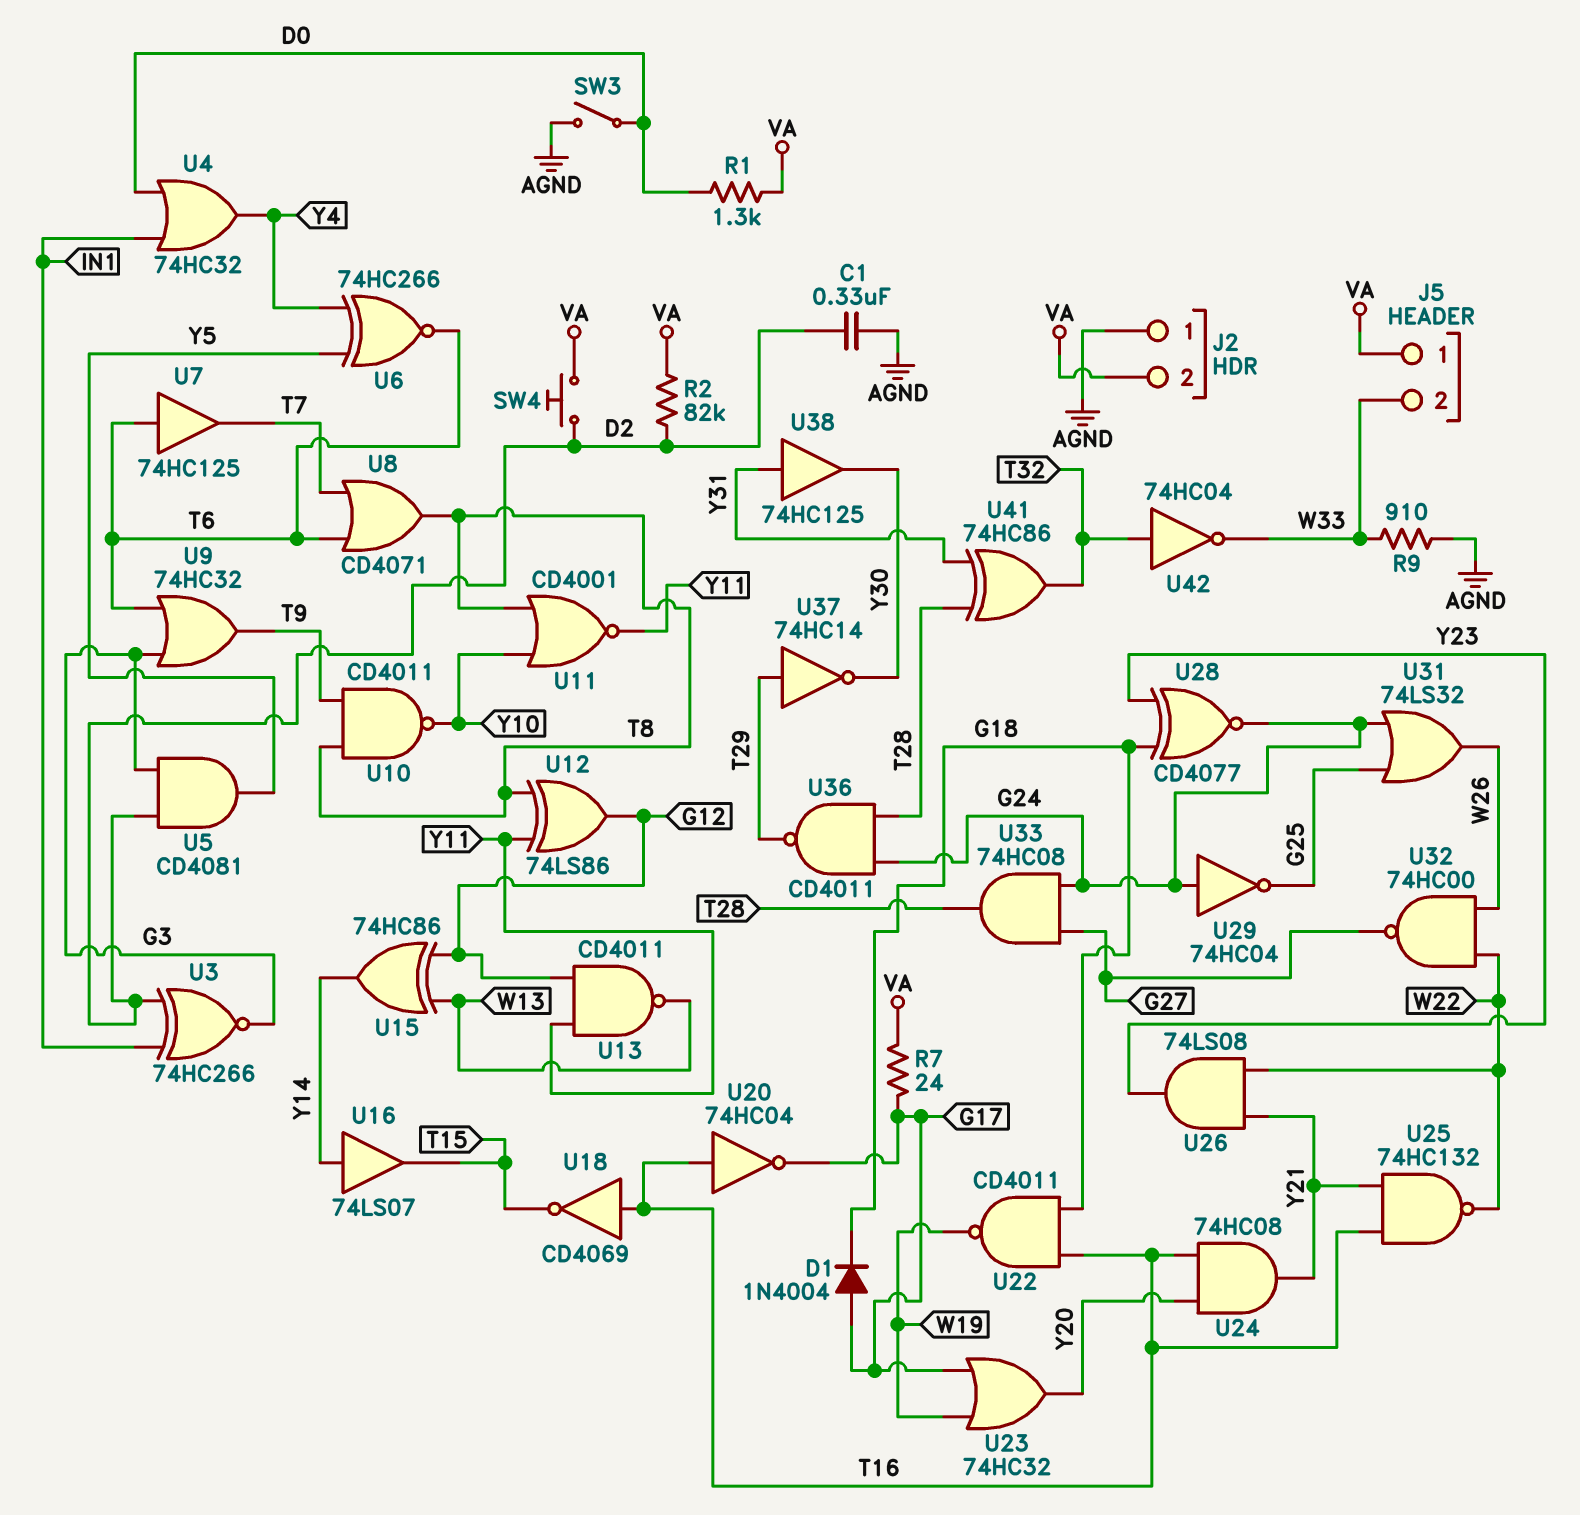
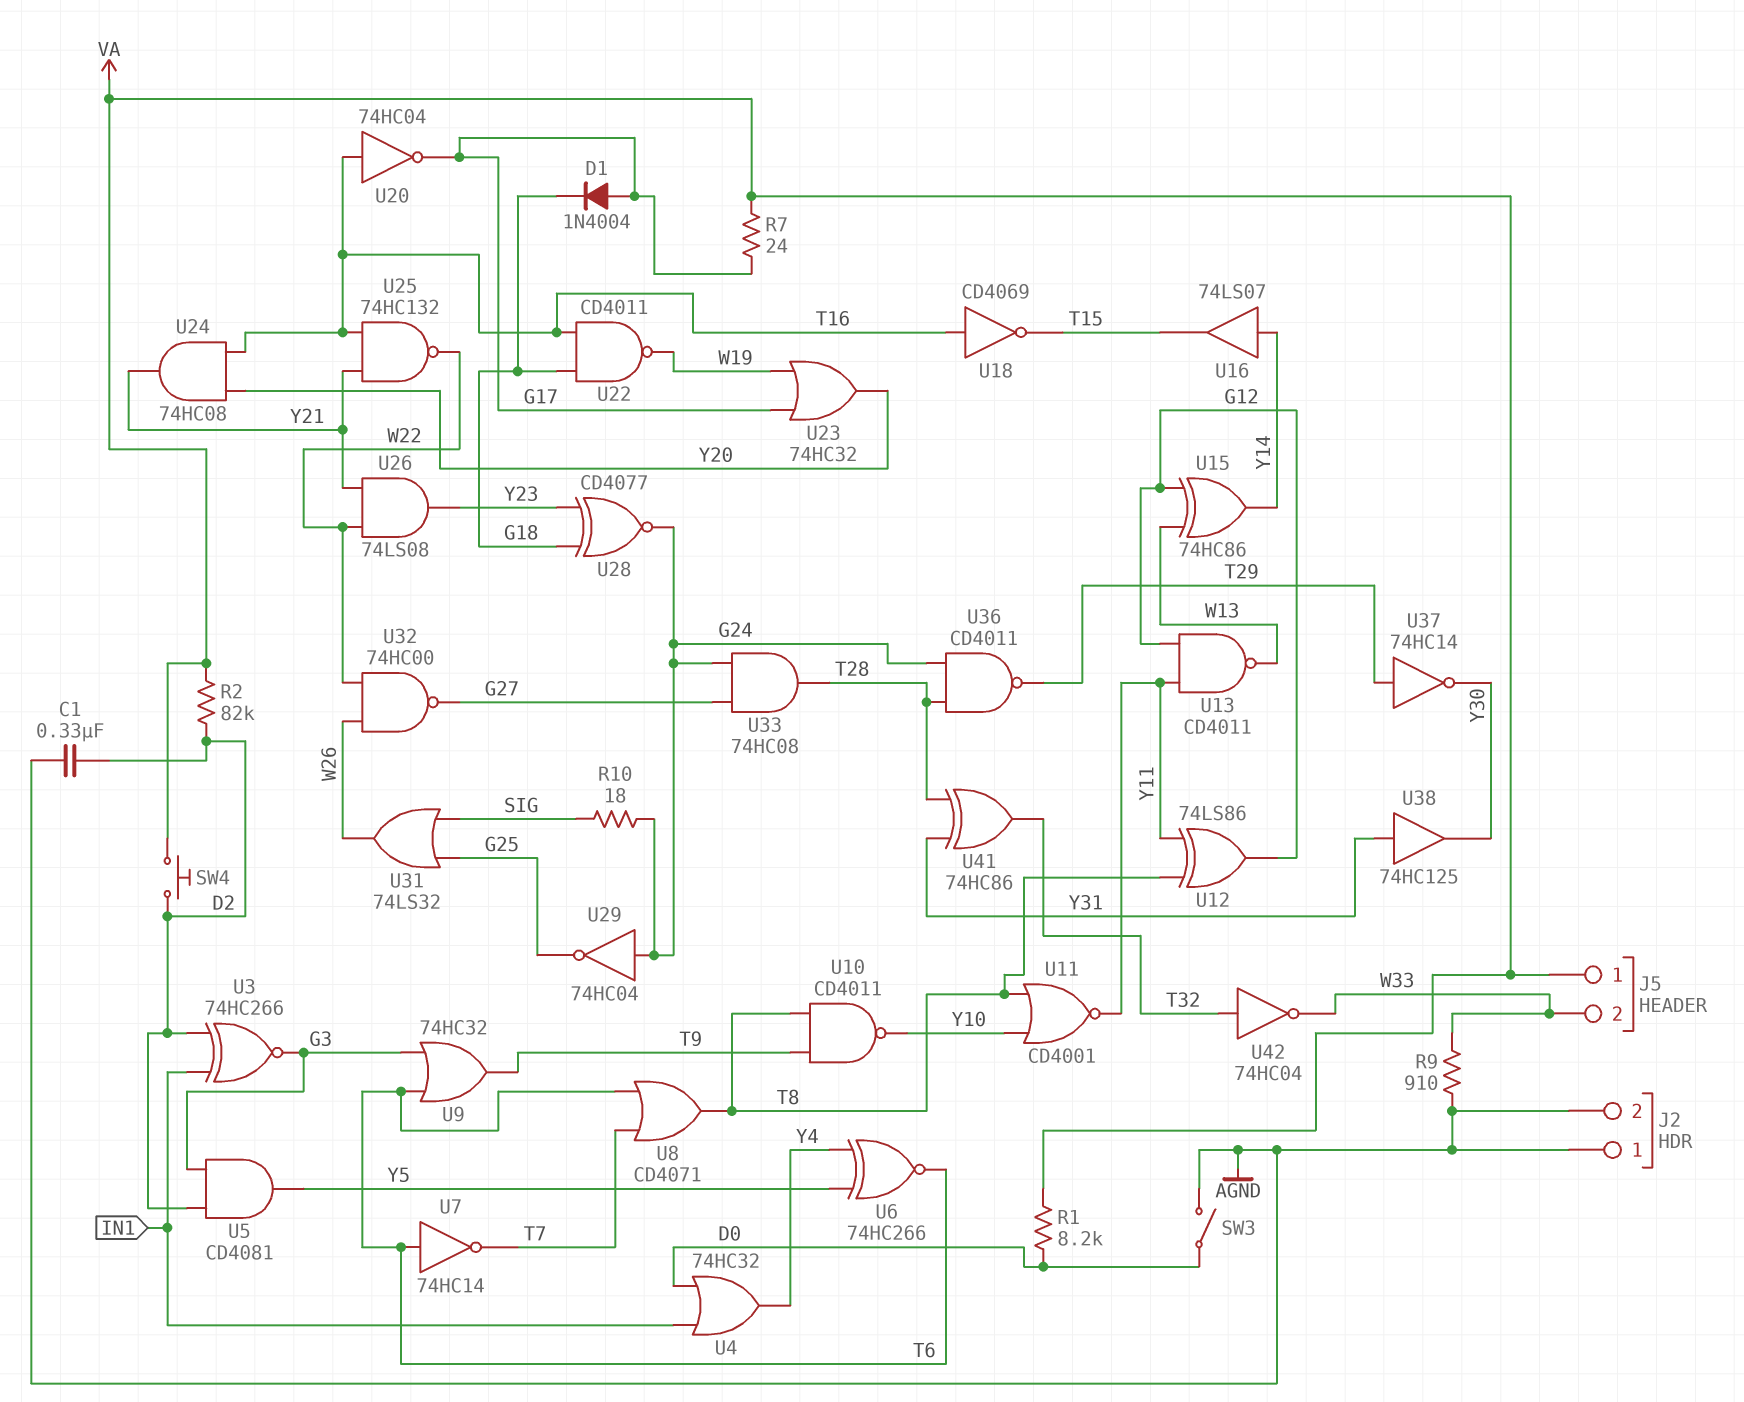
J2 pin 2: VA -> AGND
R1: 1.3k (D0, VA) -> 8.2k (D0, VA)
R10: none -> 18 (G24, SIG)
U7: buffer 74HC125 (in T6, out T7) -> NOT 74HC14 (in T6, out T7)
U31: OR 74LS32 (in G24, in G25, out W26) -> OR 74LS32 (in G25, in SIG, out W26)

